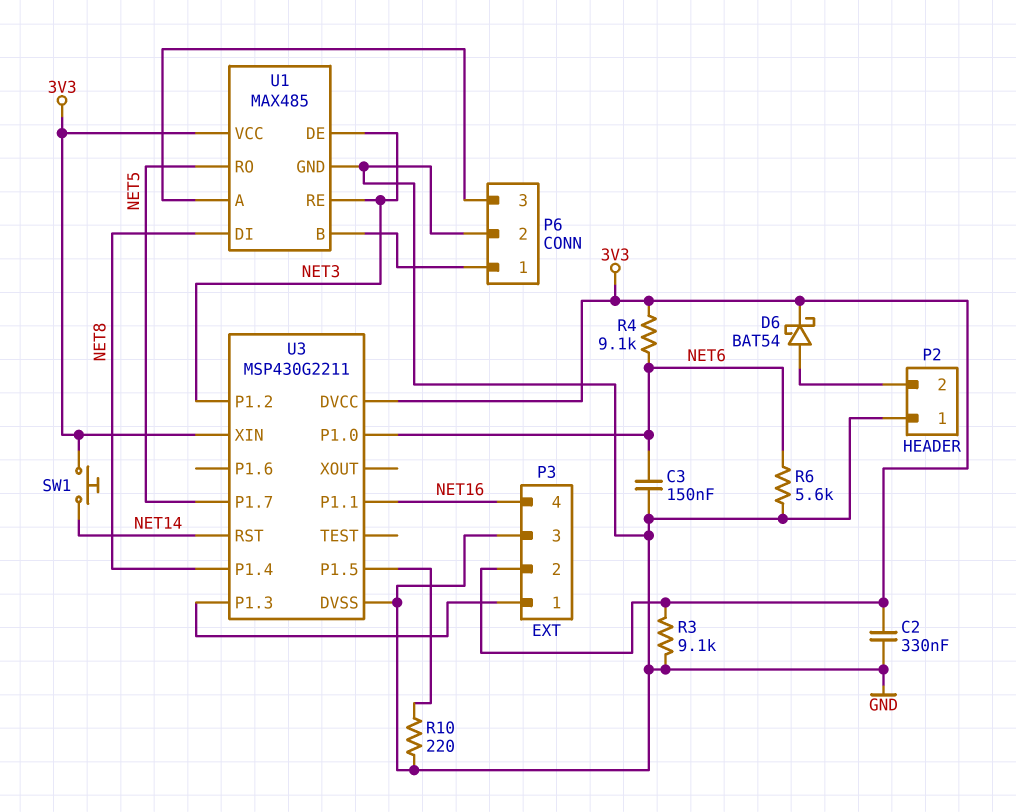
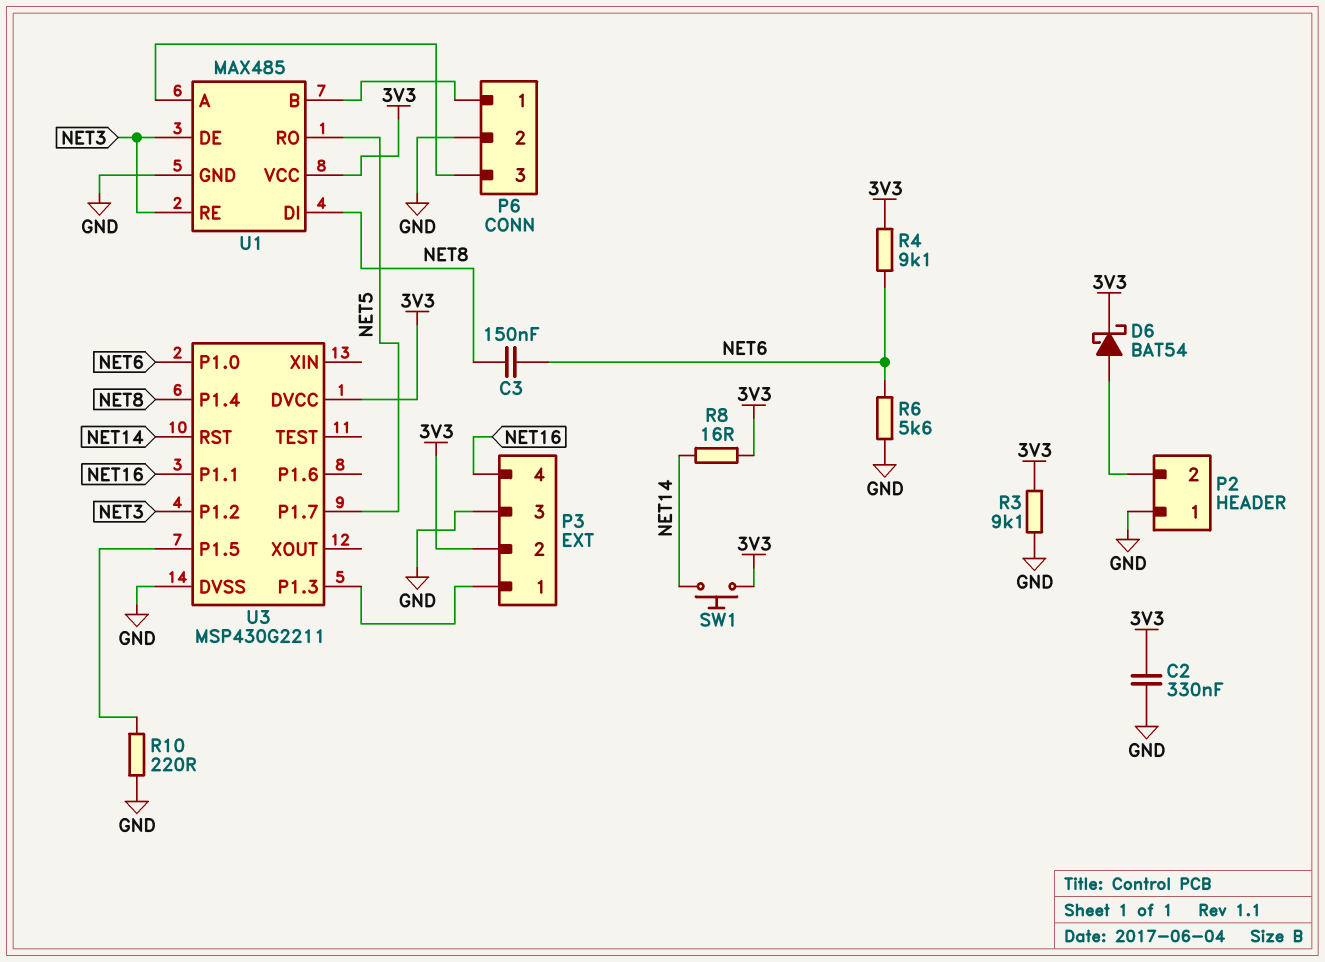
C3: 150nF (GND, NET6) -> 150nF (NET6, NET8)
R8: none -> 16 (3V3, NET14)
U3 pin XIN: 3V3 -> none

